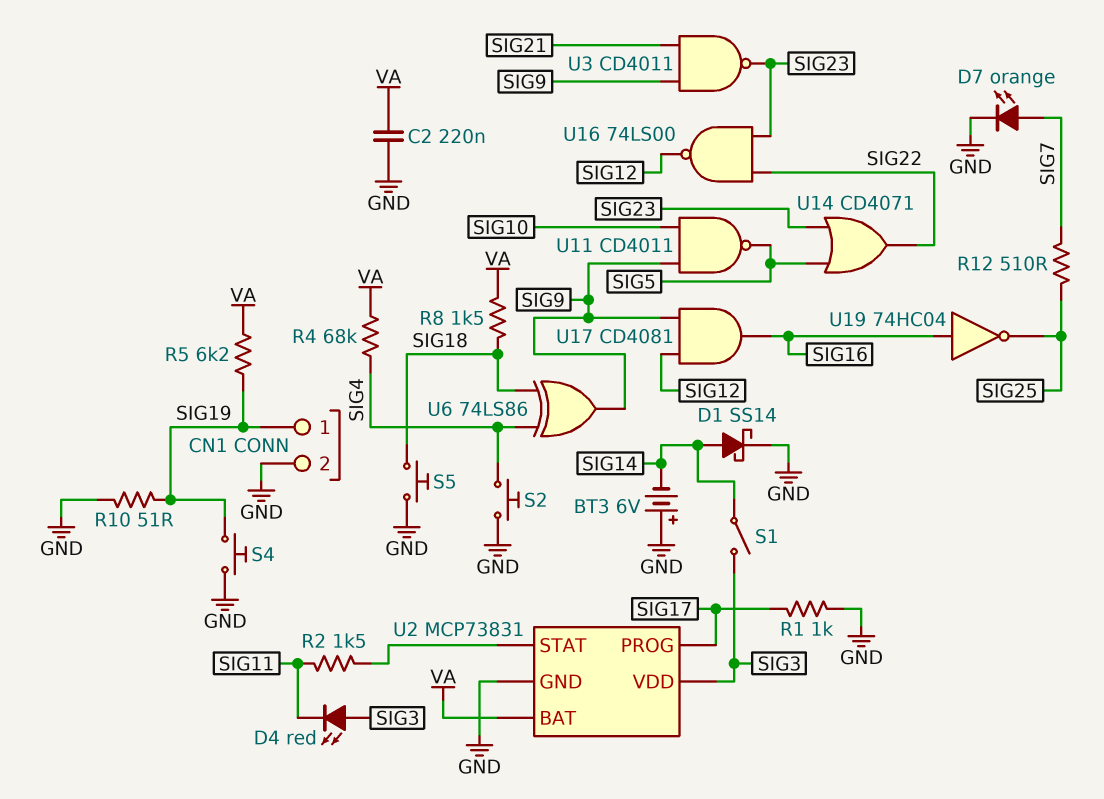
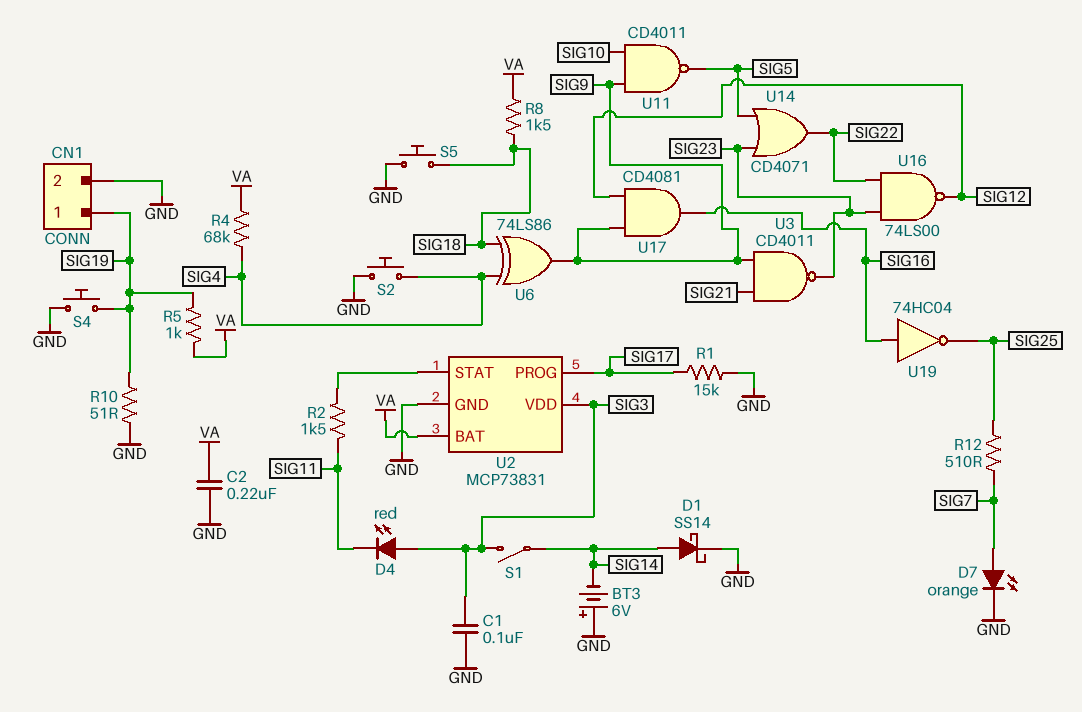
C1: none -> 100nF (GND, SIG3)
R1: 1k (GND, SIG17) -> 15k (GND, SIG17)
R5: 6.2k (SIG19, VA) -> 1k (SIG19, VA)

